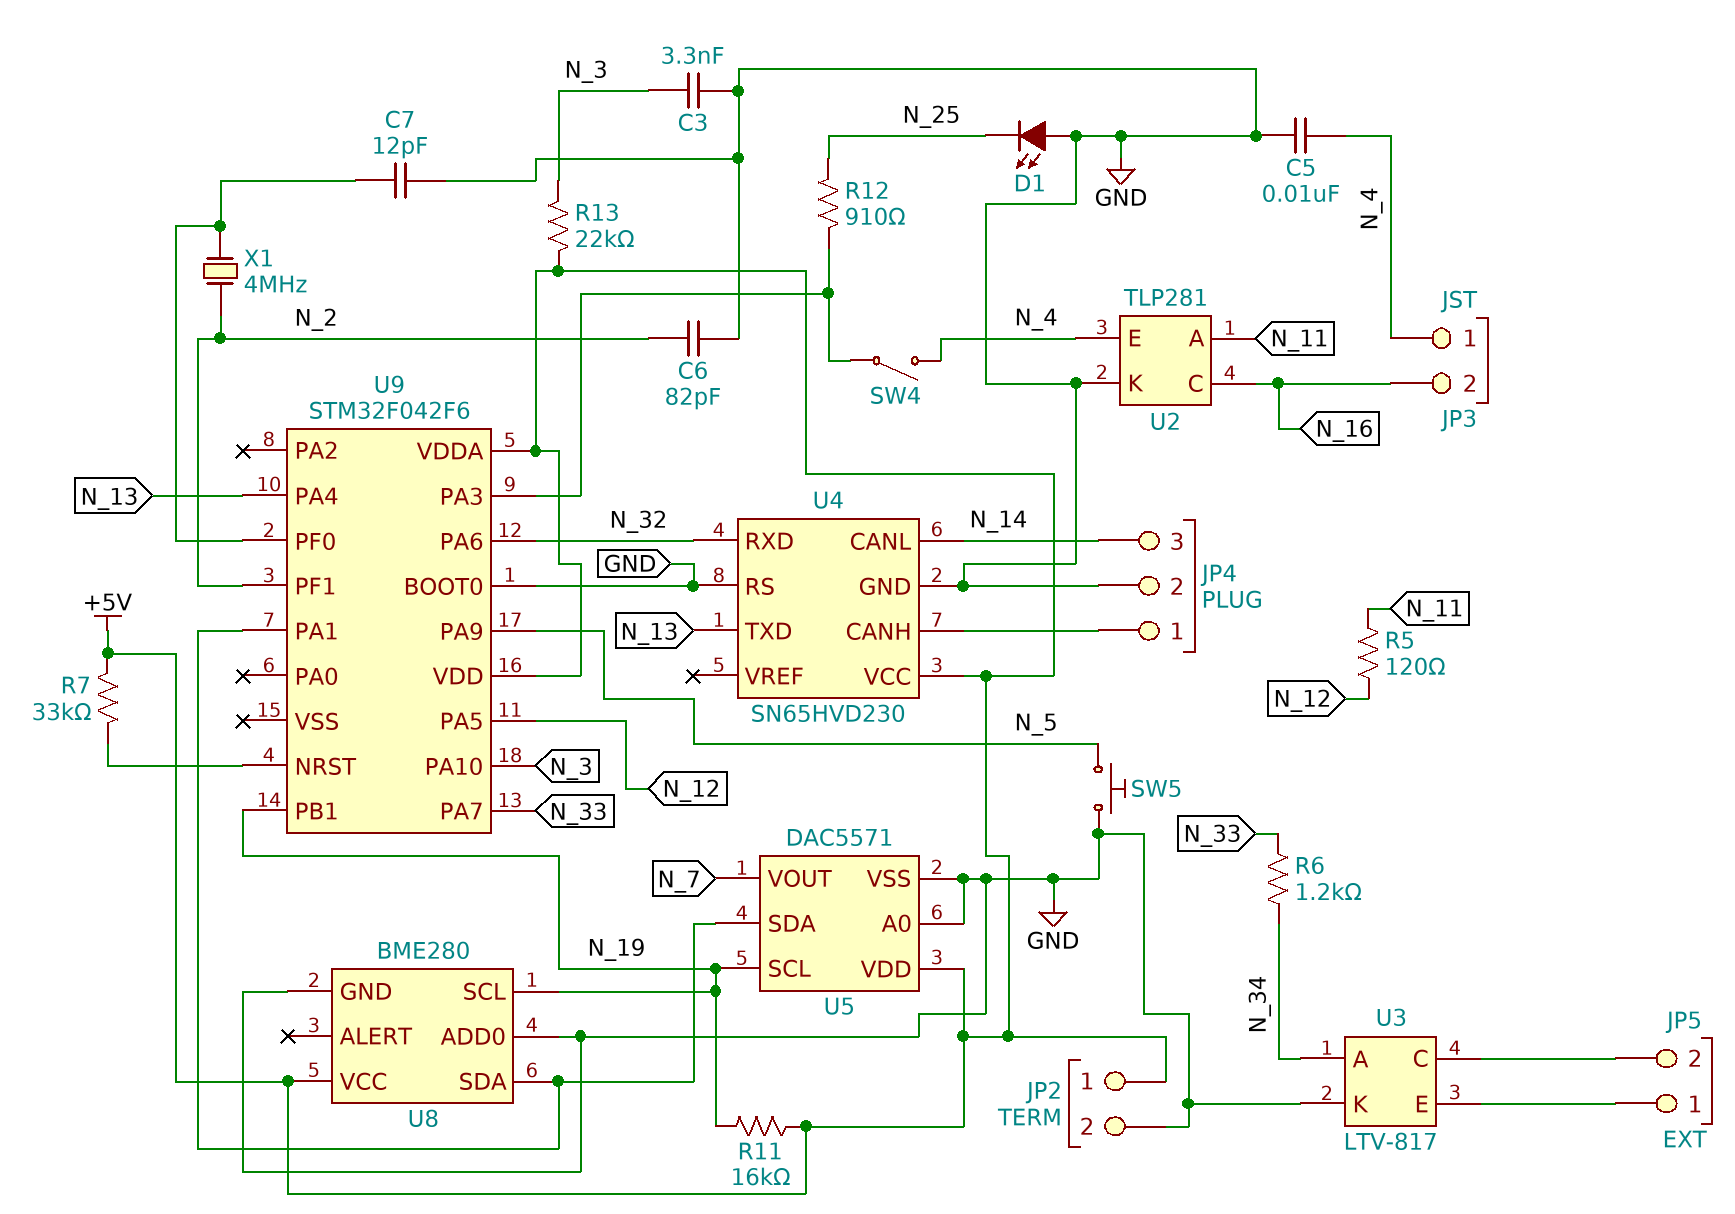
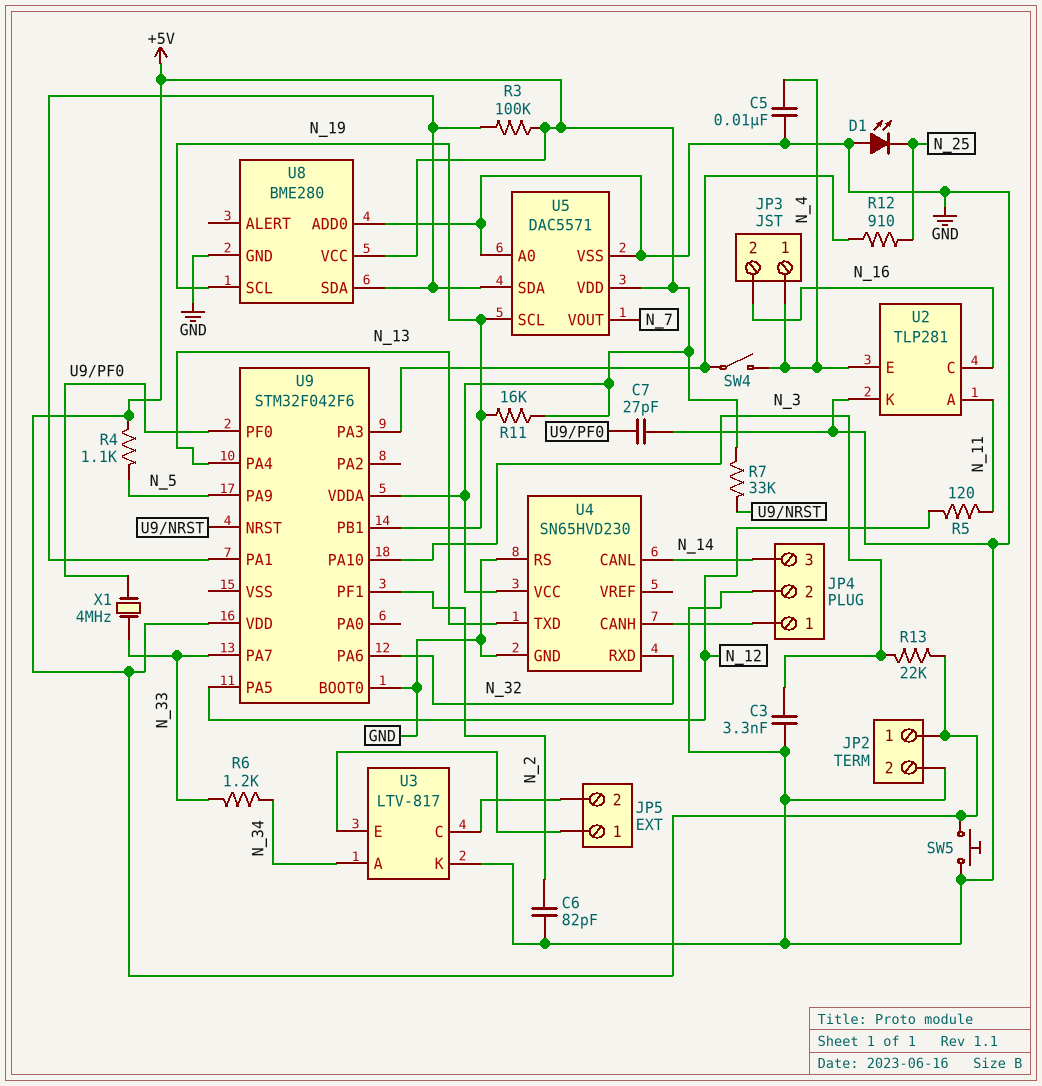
C7: 12pF (GND, U9/PF0) -> 27pF (GND, U9/PF0)
R3: none -> 100k (+5V, U5/SDA)
R4: none -> 1.1k (+5V, N_5)
SW5: button (GND, N_5) -> button (+5V, GND)
X1: 4MHz (N_2, U9/PF0) -> 4MHz (N_33, U9/PF0)

